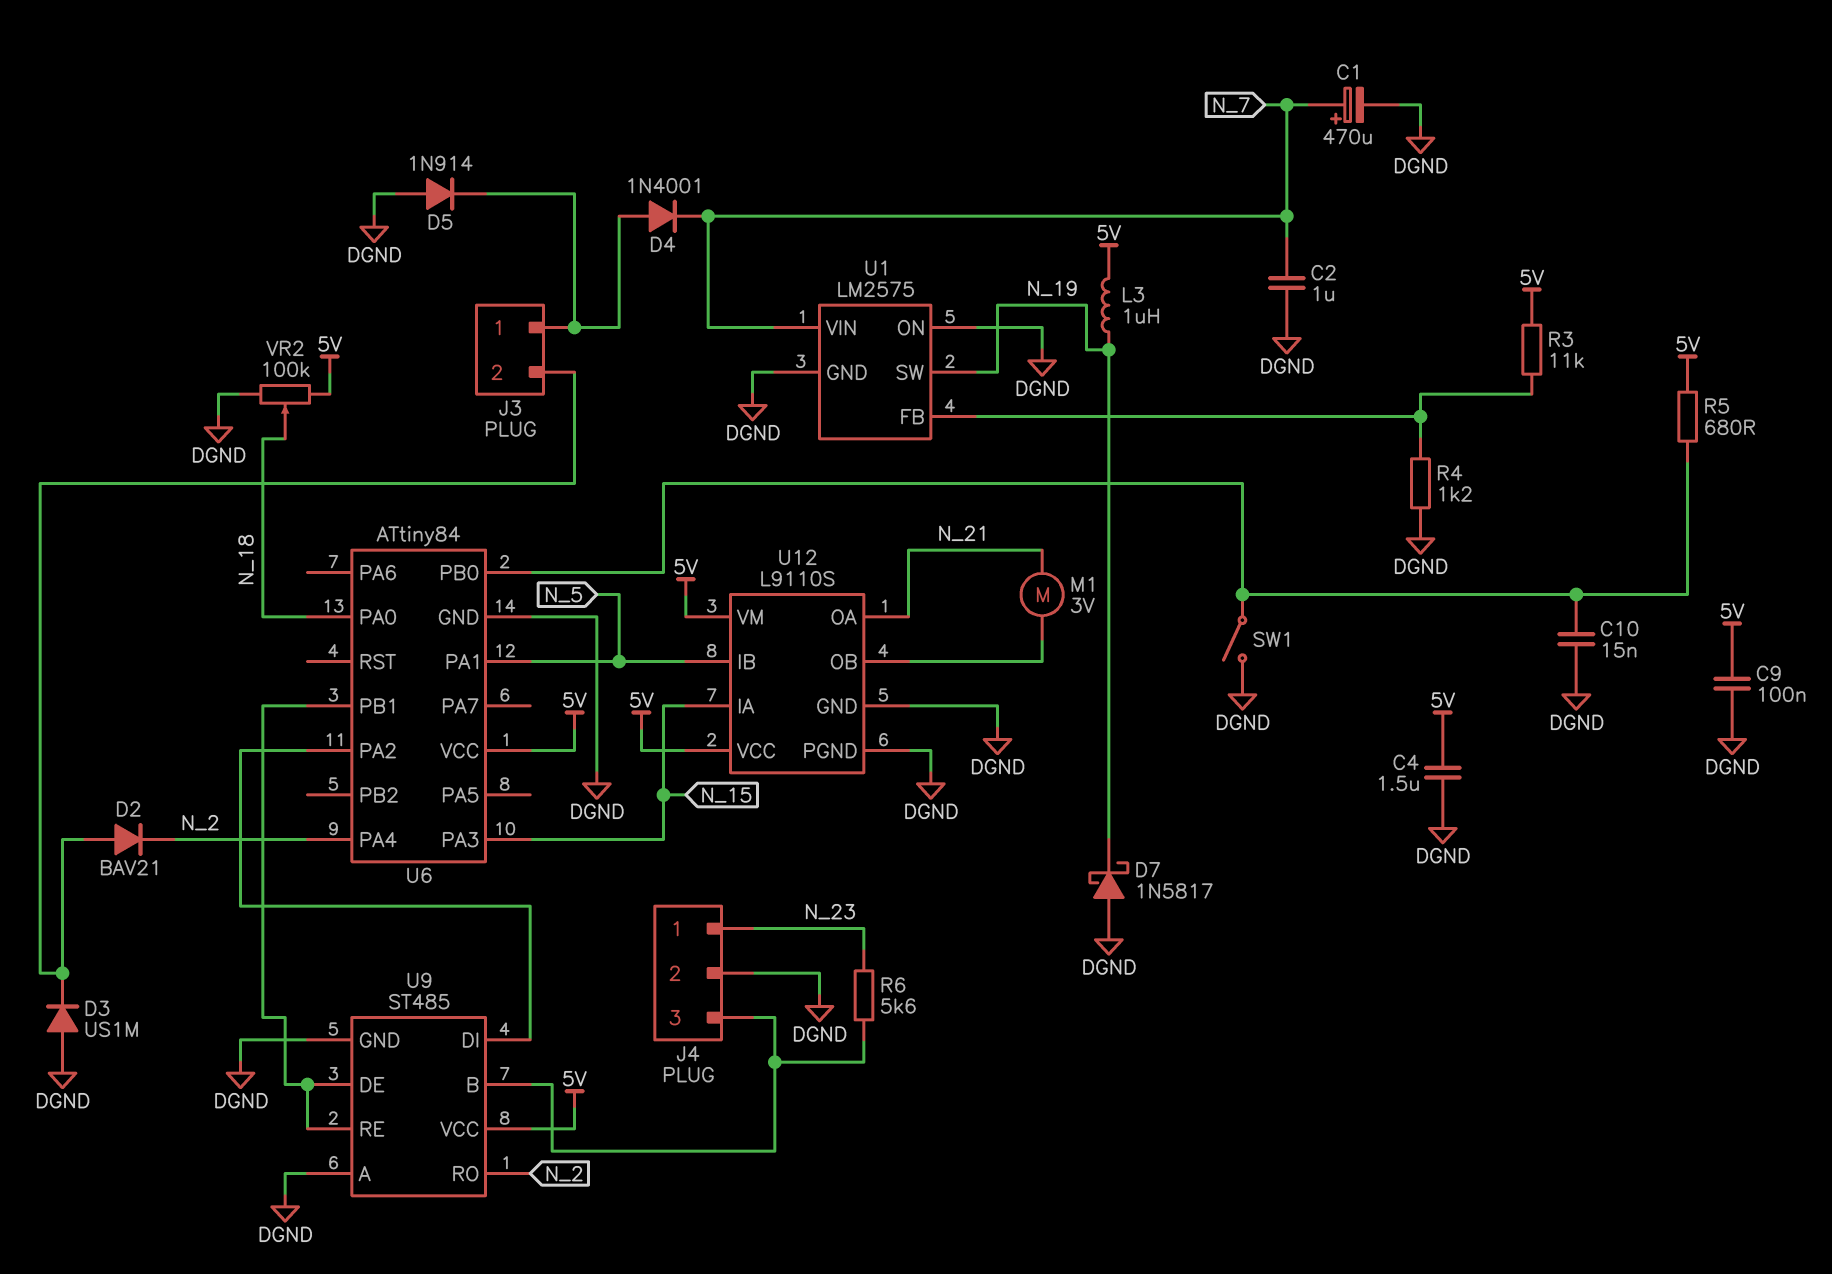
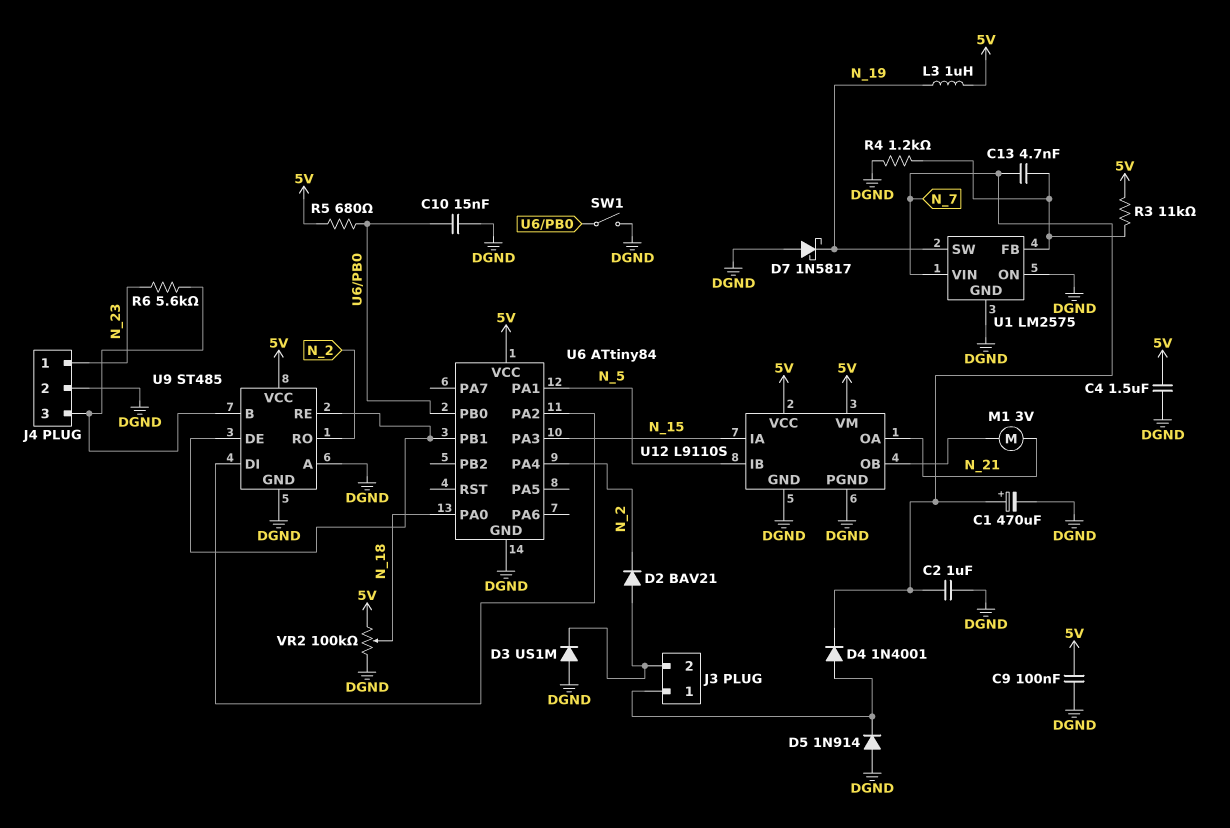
C13: none -> 4.7nF (N_7, U1/FB)

